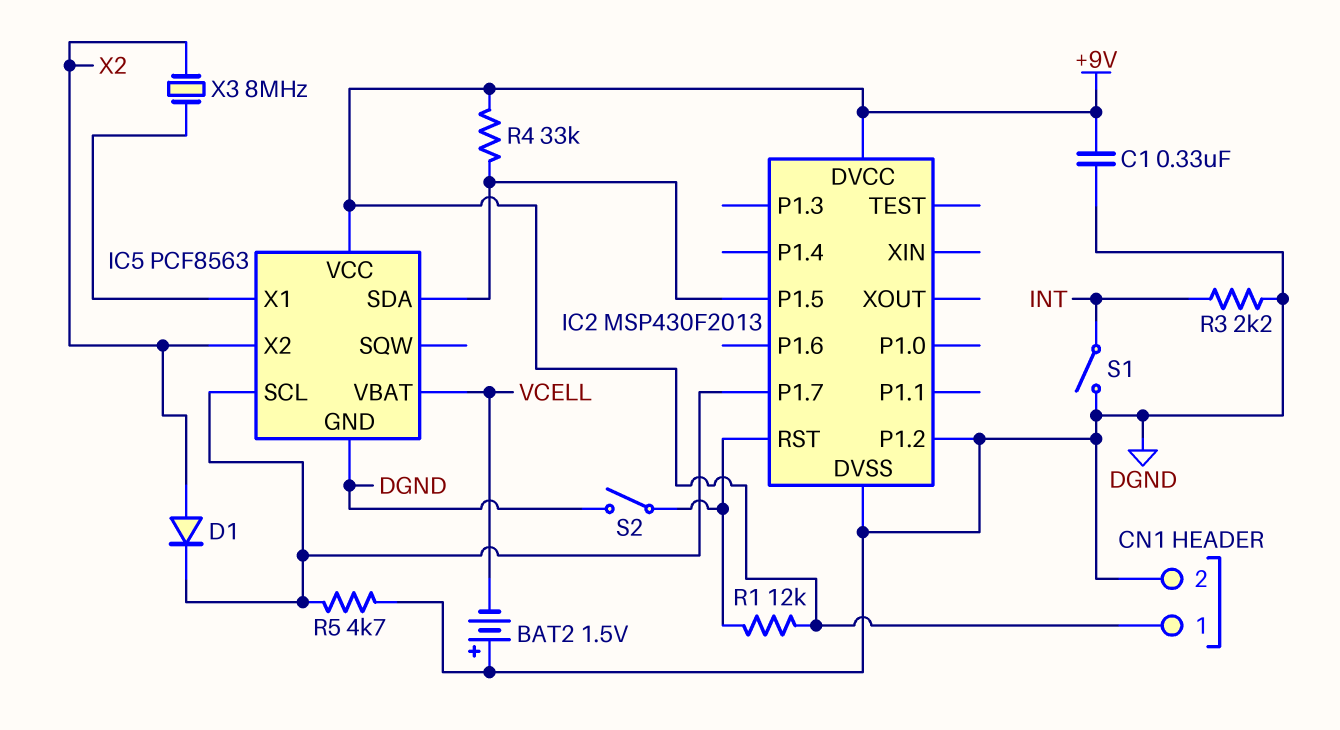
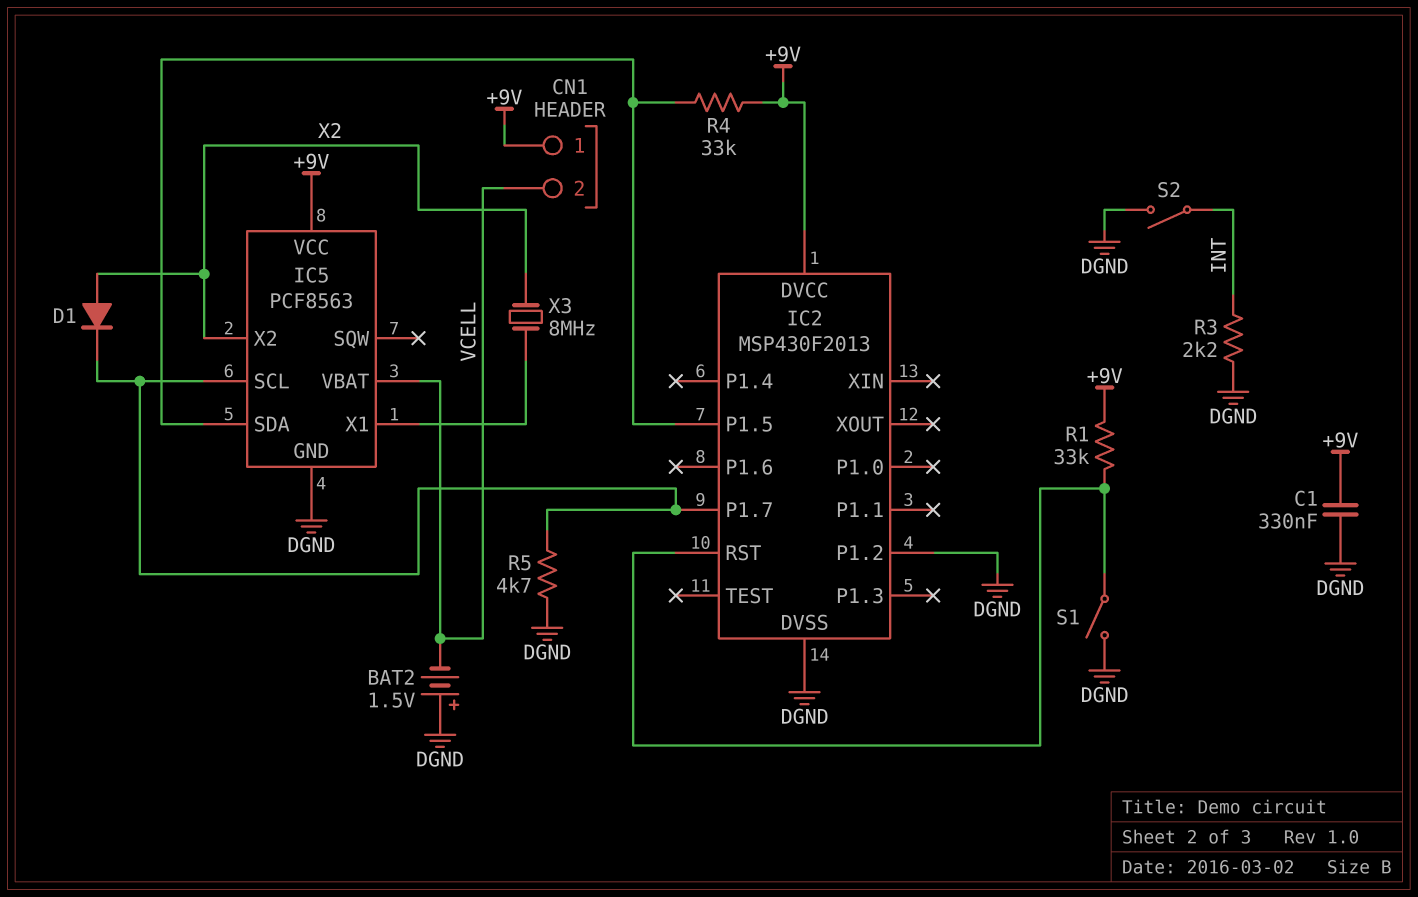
CN1 pin 2: DGND -> VCELL
R1: 12k (+9V, IC2/RST) -> 33k (+9V, IC2/RST)
S1: switch (DGND, INT) -> switch (DGND, IC2/RST)
S2: switch (DGND, IC2/RST) -> switch (DGND, INT)

